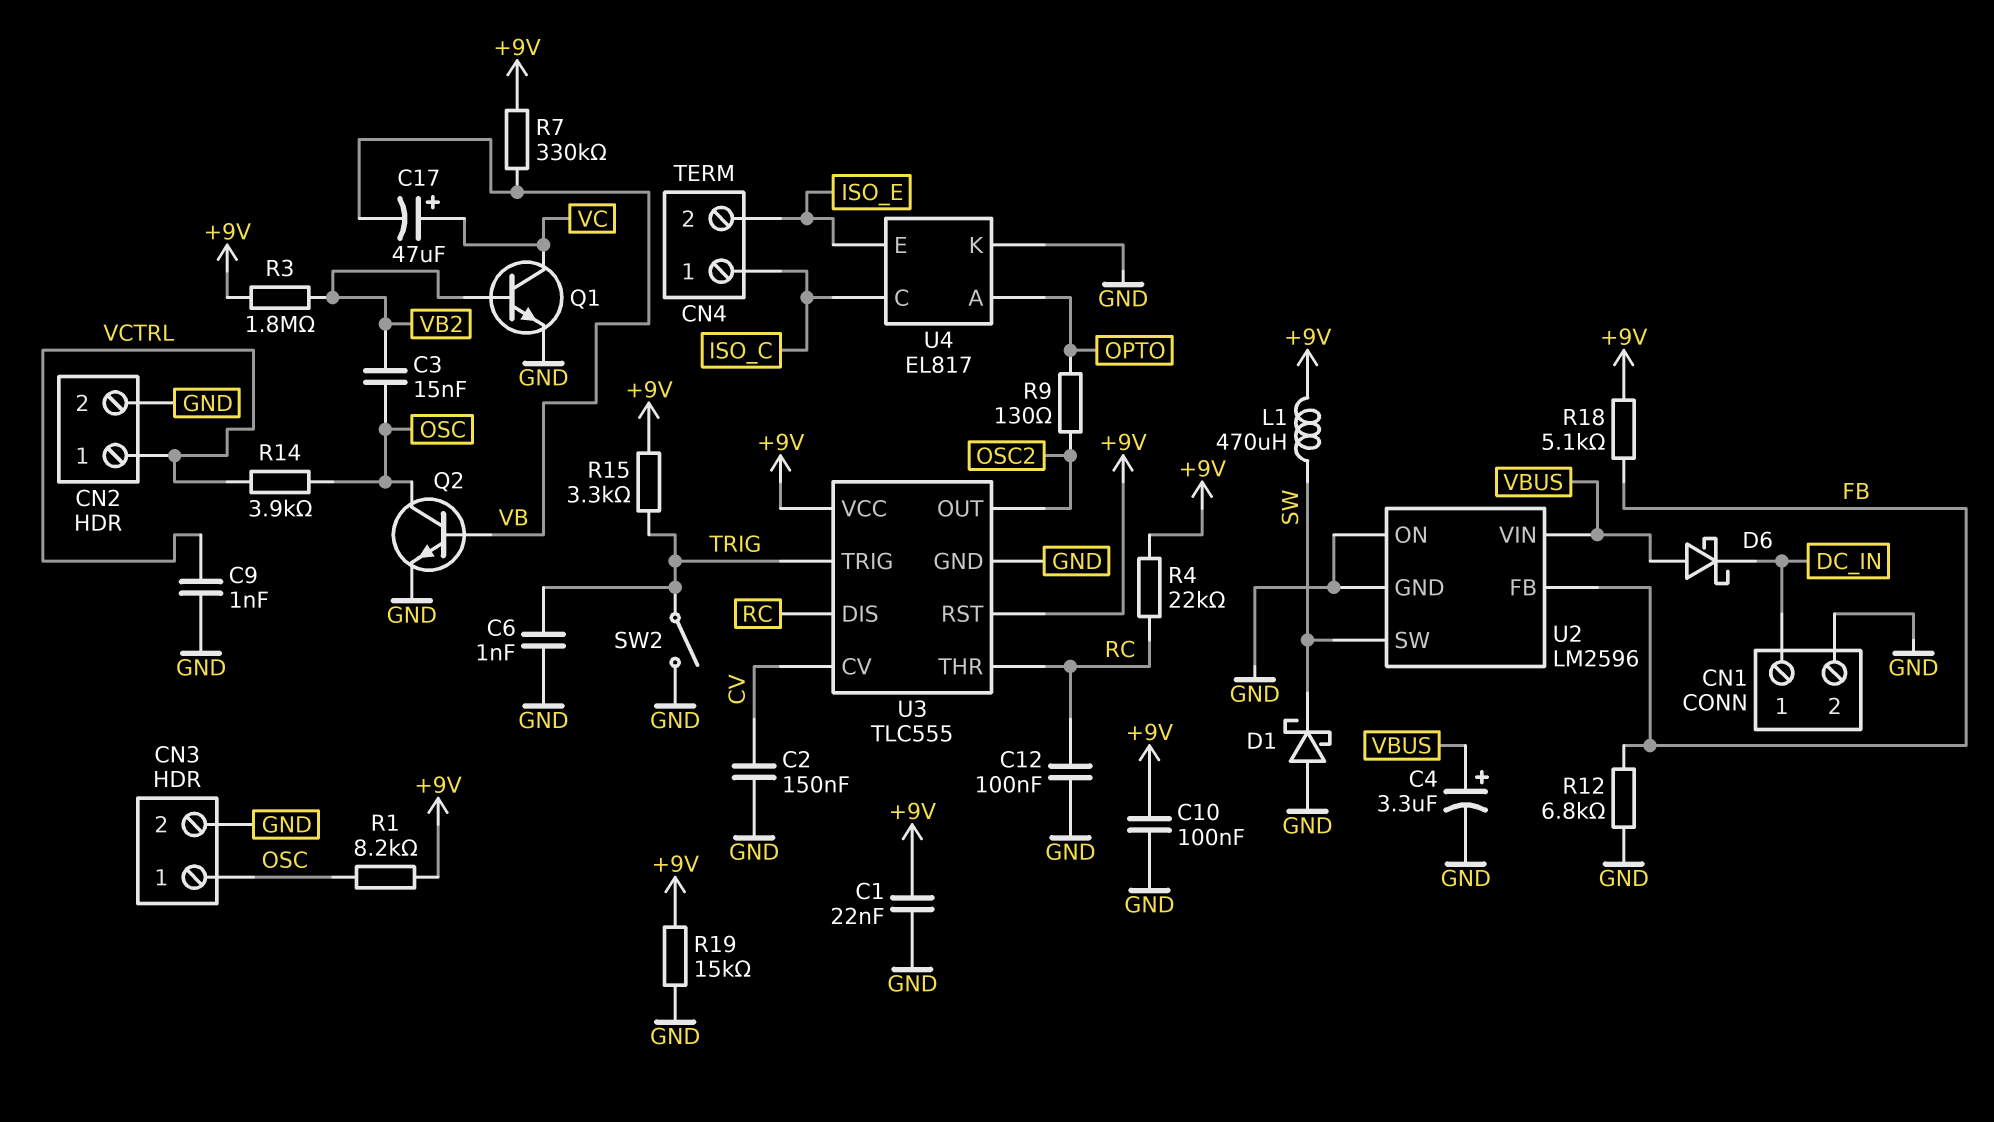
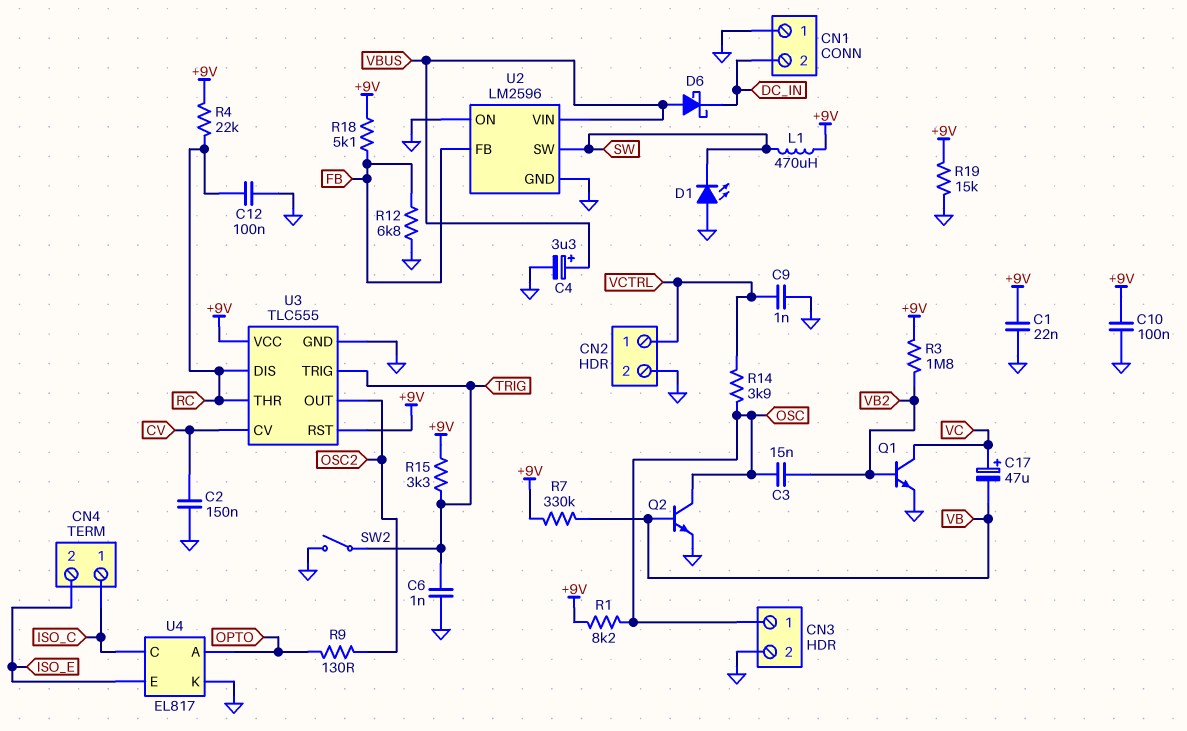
CN1 pin 1: DC_IN -> GND
CN1 pin 2: GND -> DC_IN
D1: schottky (A GND, K SW) -> LED (A GND, K SW)

